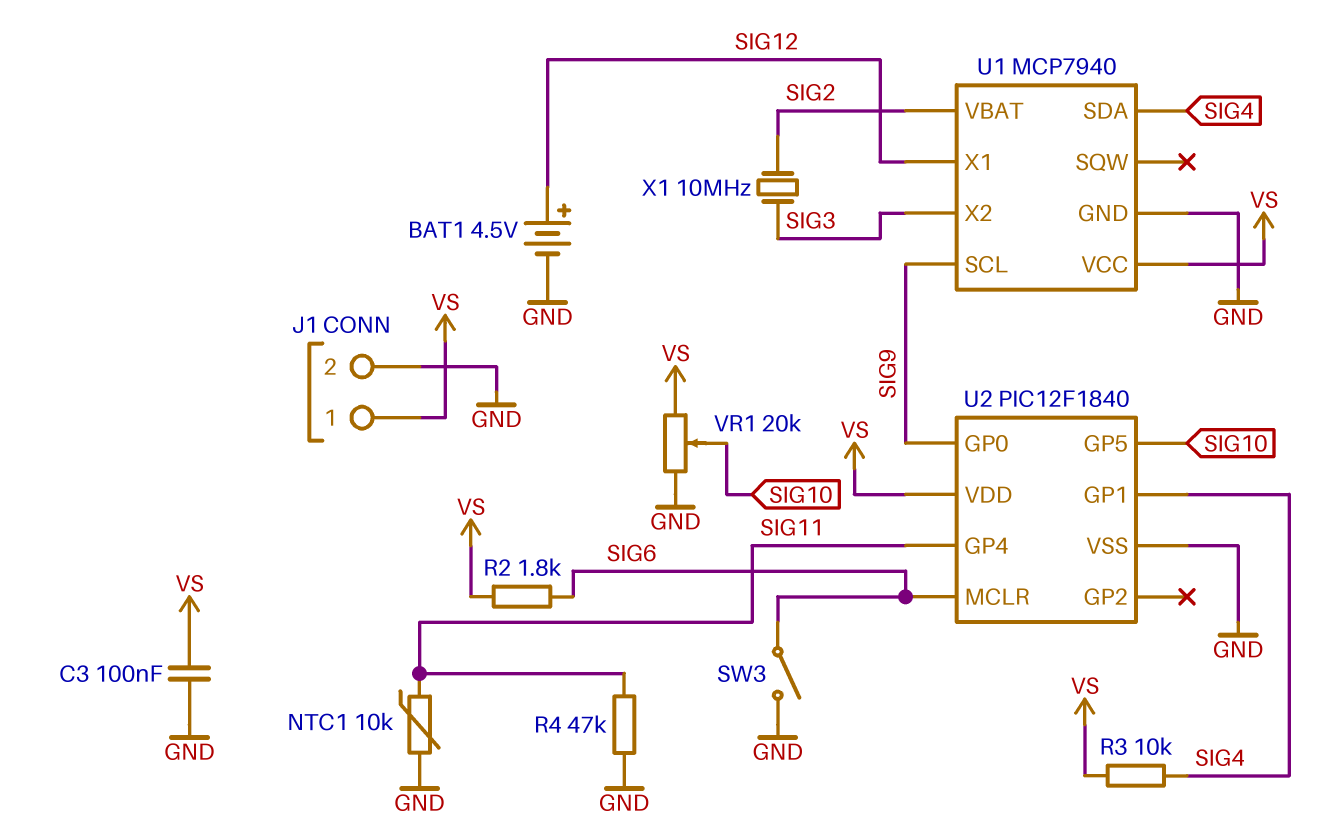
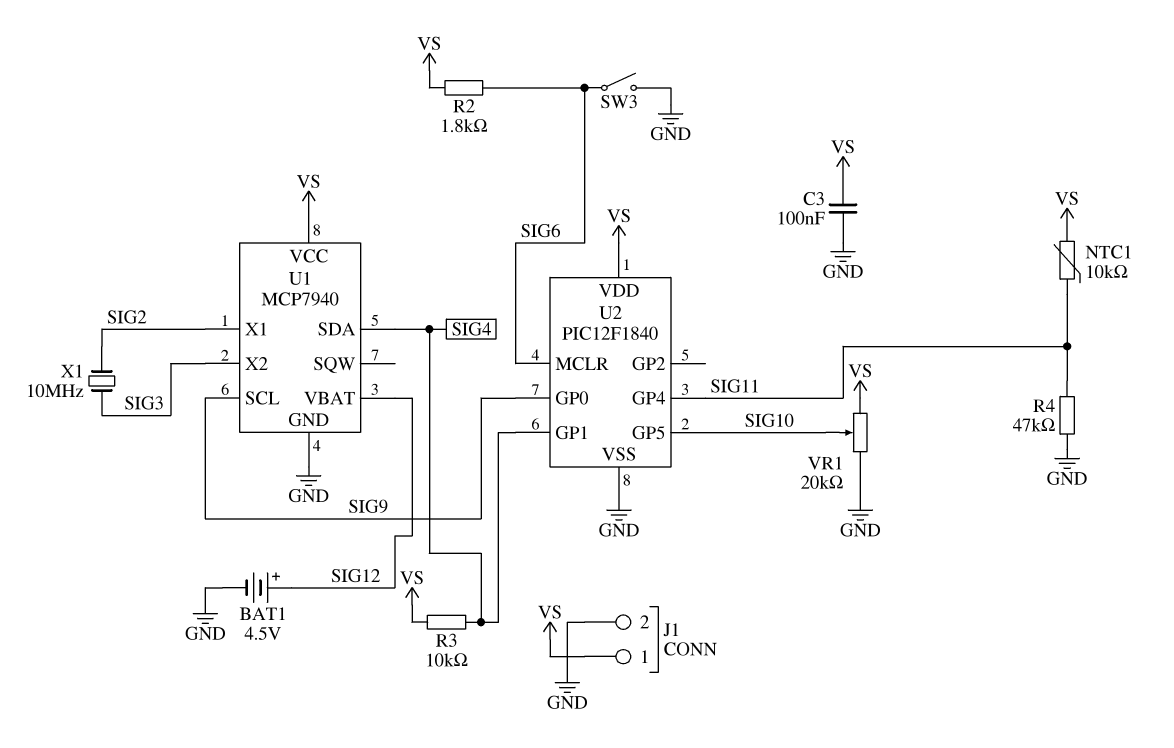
NTC1: 10k (GND, SIG11) -> 10k (SIG11, VS)
U1 pin VBAT: SIG2 -> SIG12
U1 pin X1: SIG12 -> SIG2

